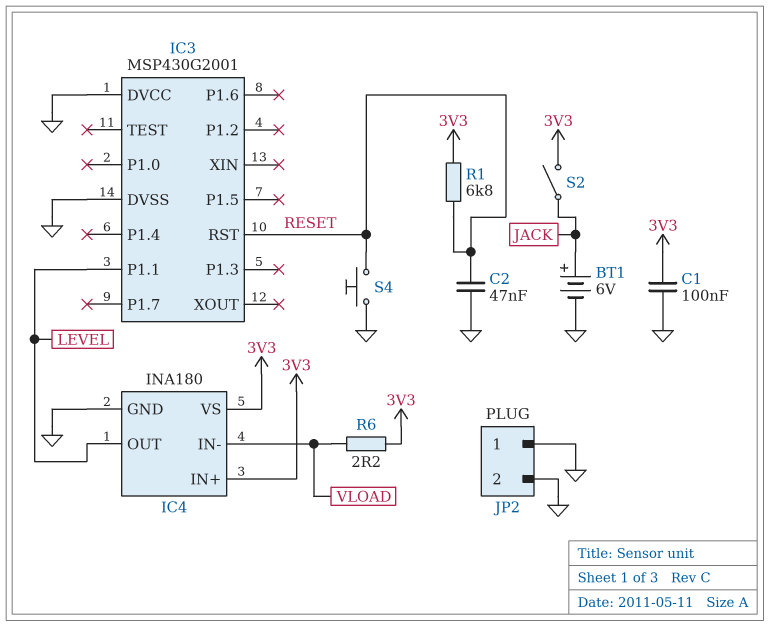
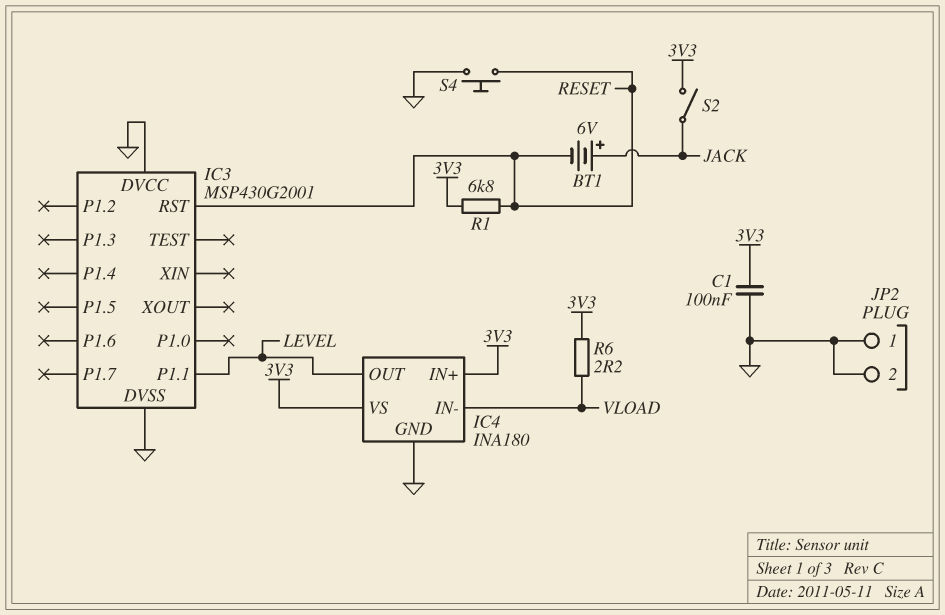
BT1: 6V (plus JACK, minus GND) -> 6V (plus JACK, minus RESET)
C2: 47nF (GND, RESET) -> none

